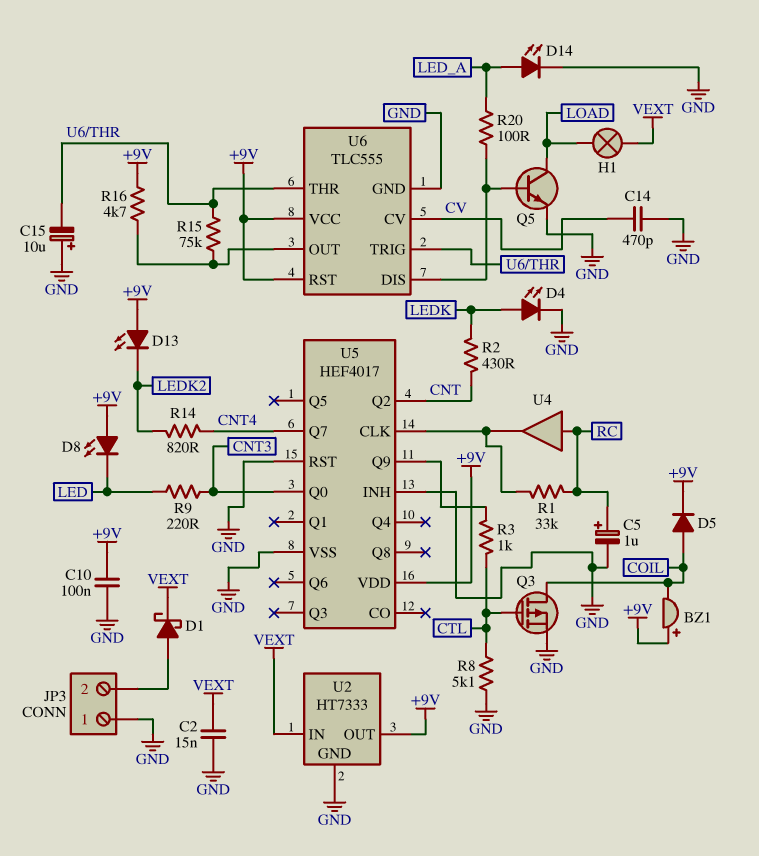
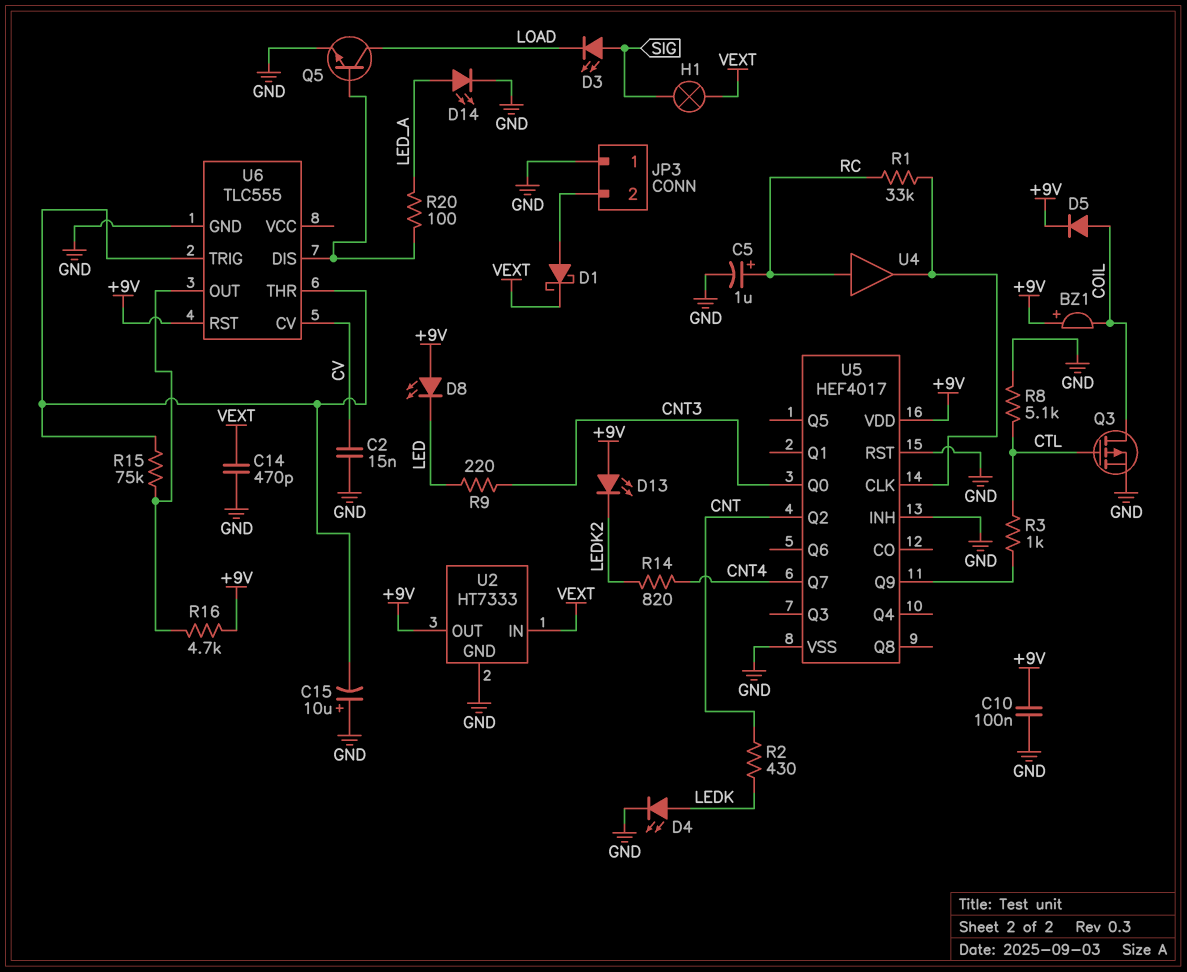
C2: 15nF (GND, VEXT) -> 15nF (CV, GND)
C14: 470pF (CV, GND) -> 470pF (GND, VEXT)
D3: none -> LED (A SIG, K LOAD)
H1: lamp (LOAD, VEXT) -> lamp (SIG, VEXT)
U6 pin VCC: +9V -> none

